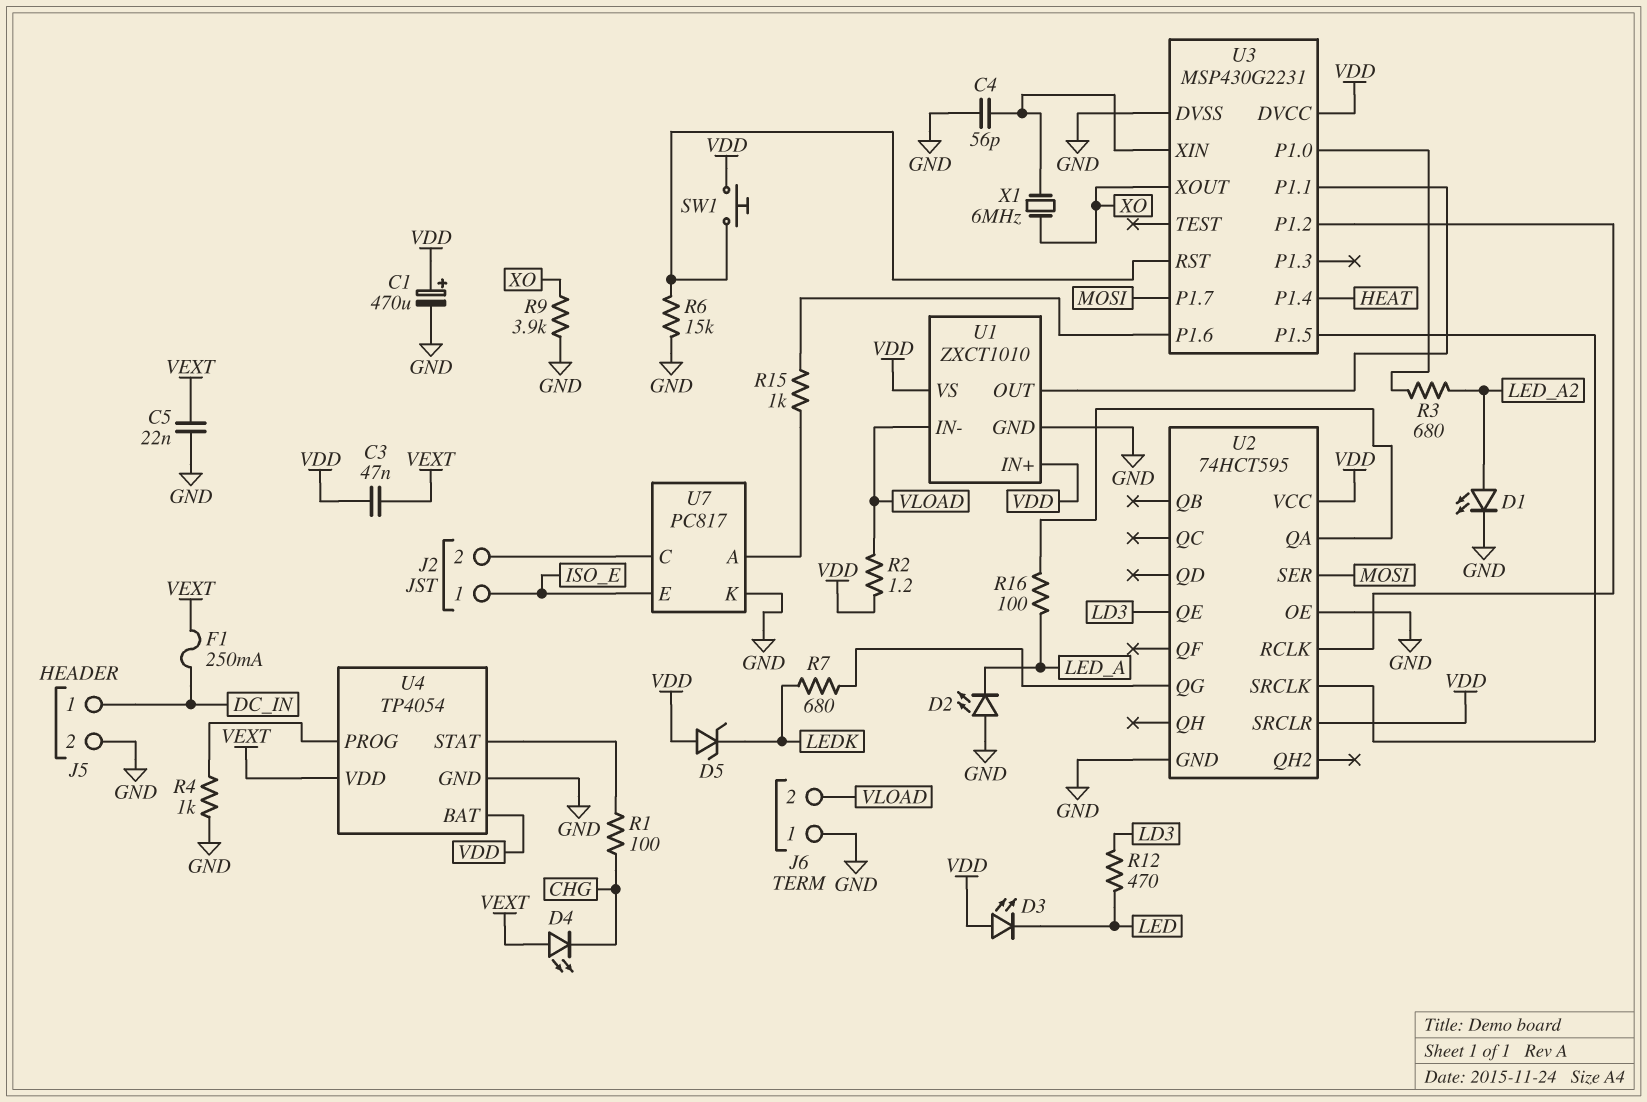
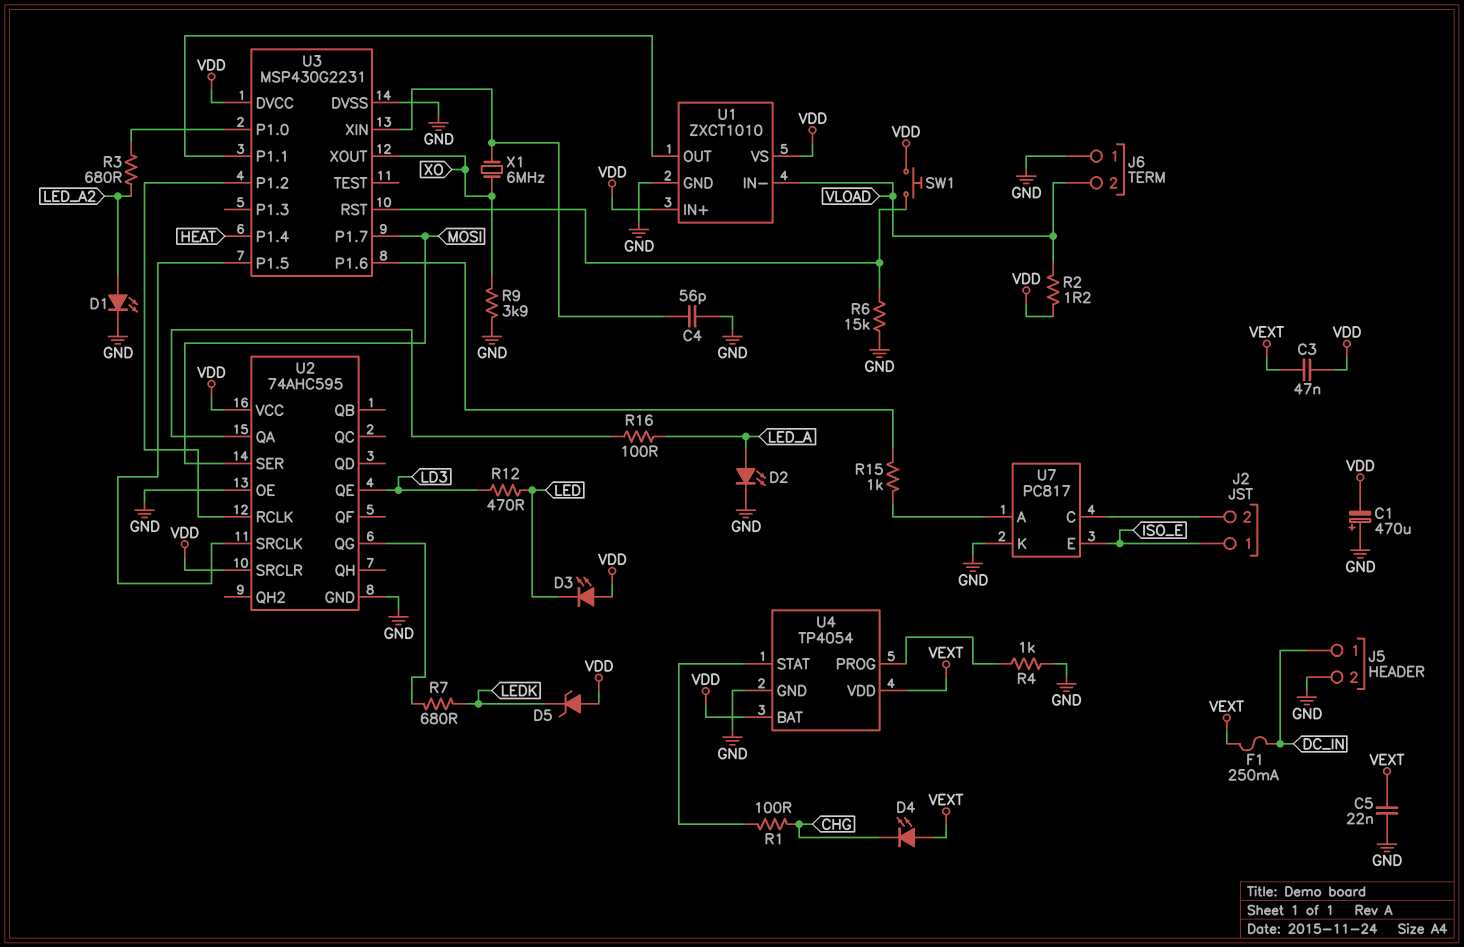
C1: 470uF (plus VDD, minus GND) -> 470uF (plus GND, minus VDD)
D2: LED (A GND, K LED_A) -> LED (A LED_A, K GND)
U2: 74HCT595 -> 74AHC595

